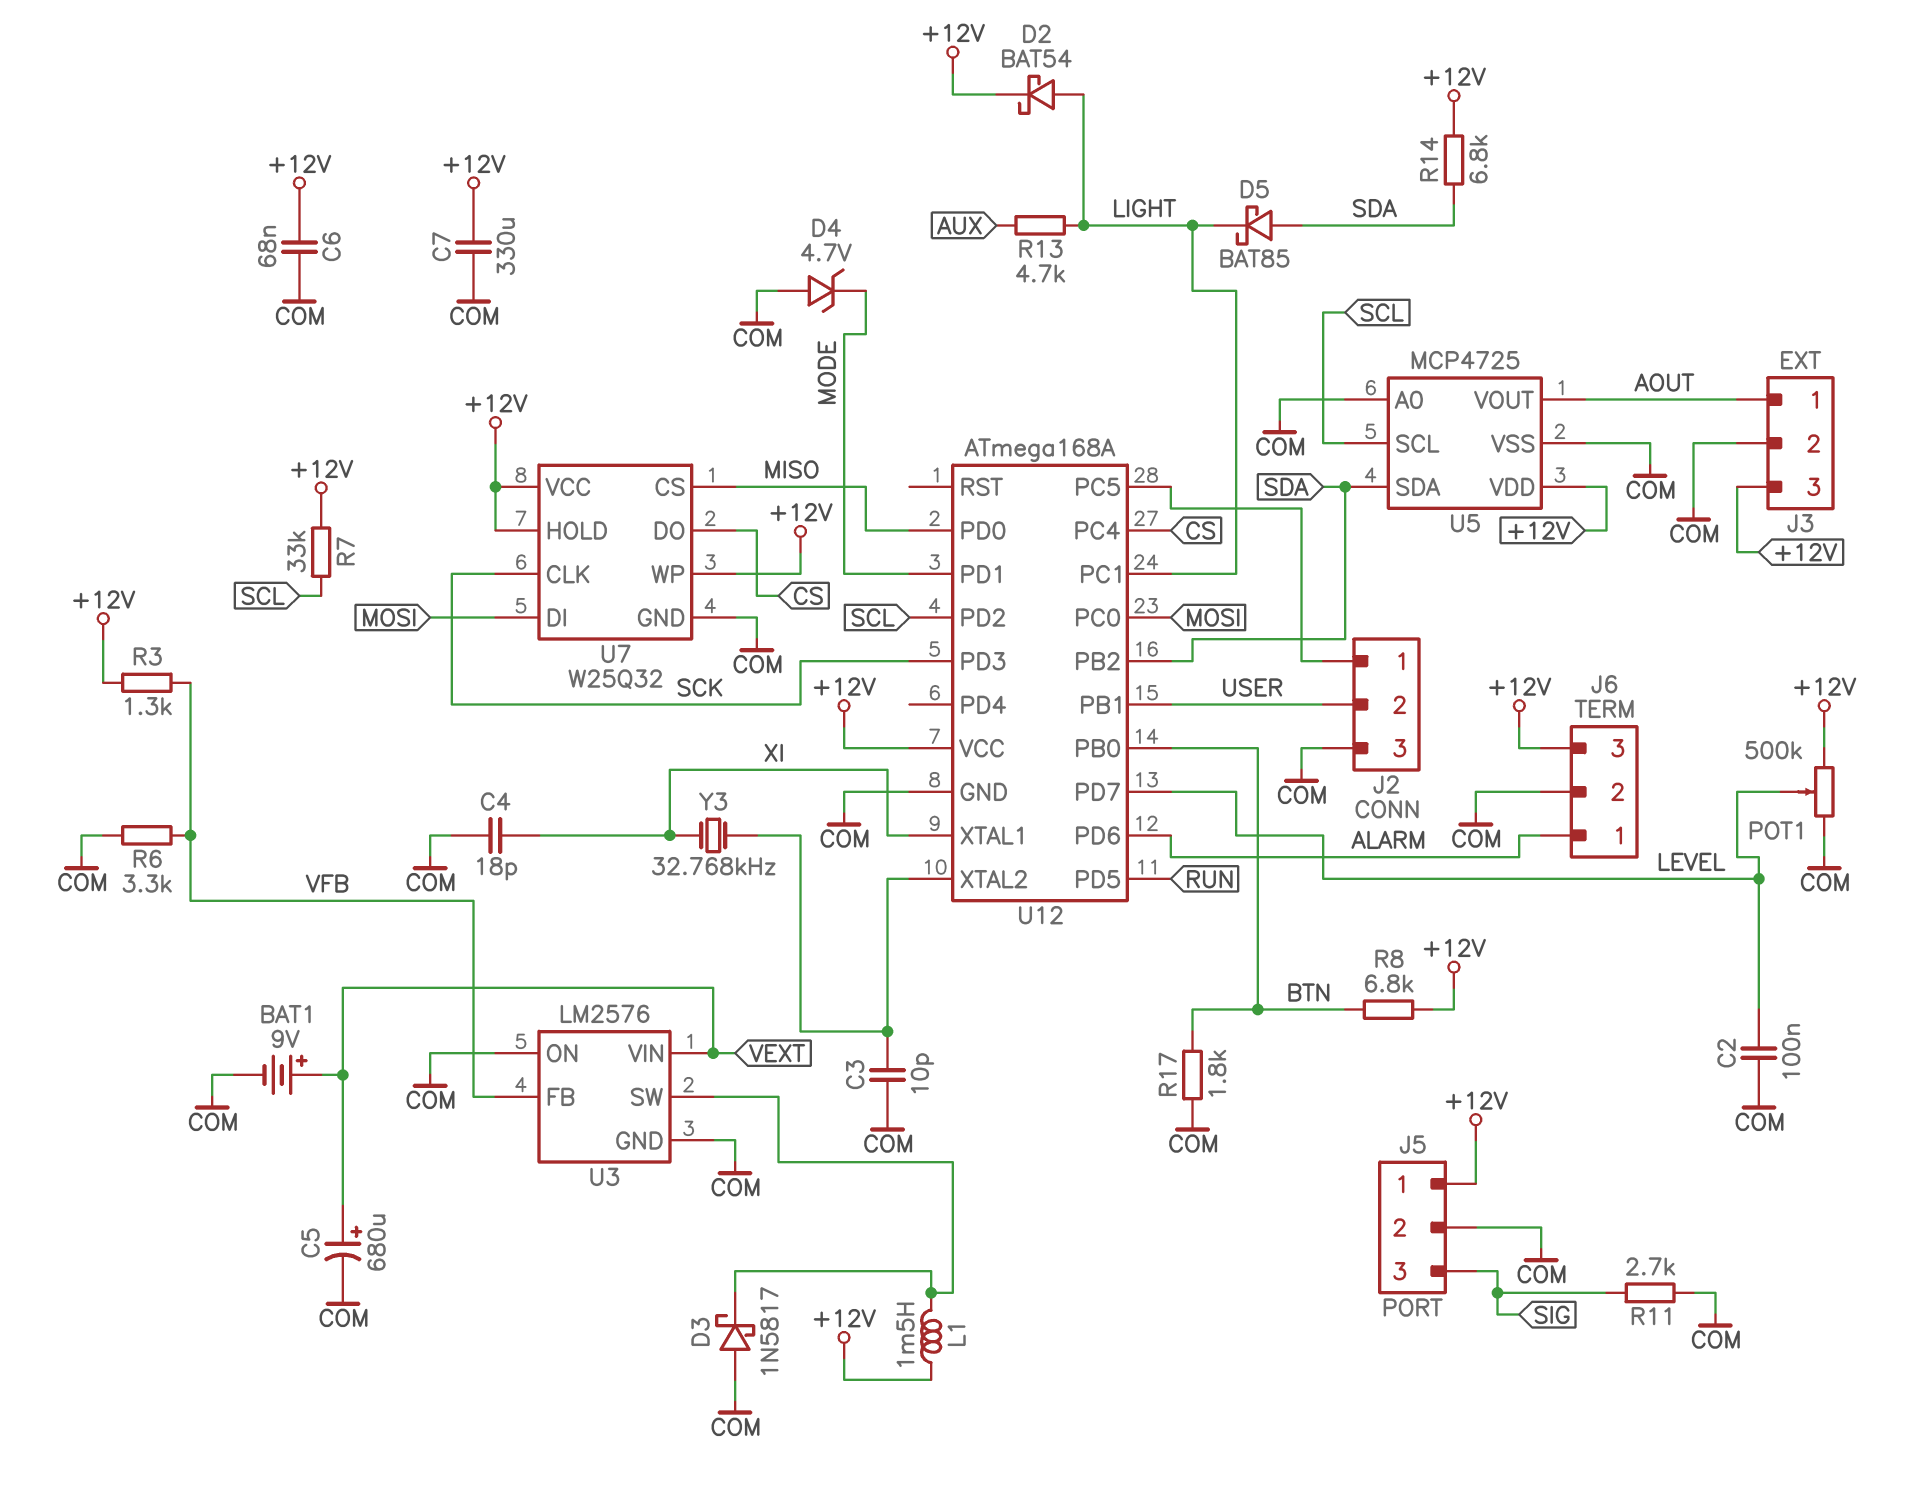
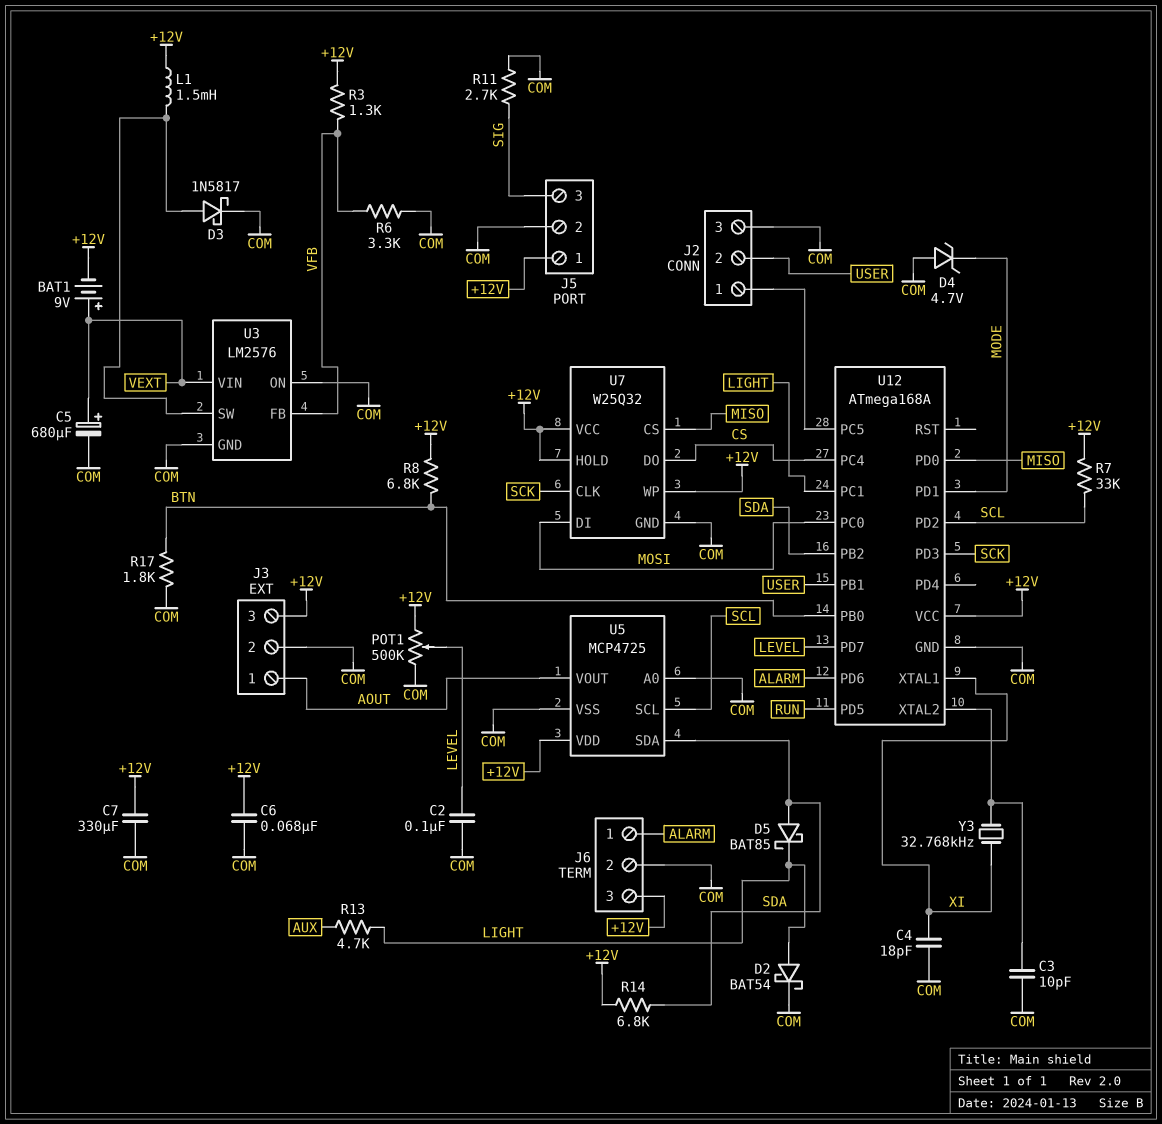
BAT1: 9V (plus VEXT, minus COM) -> 9V (plus VEXT, minus +12V)
D2: schottky BAT54 (A LIGHT, K +12V) -> schottky BAT54 (A LIGHT, K COM)
D3: schottky 1N5817 (A COM, K U3/SW) -> schottky 1N5817 (A U3/SW, K COM)

